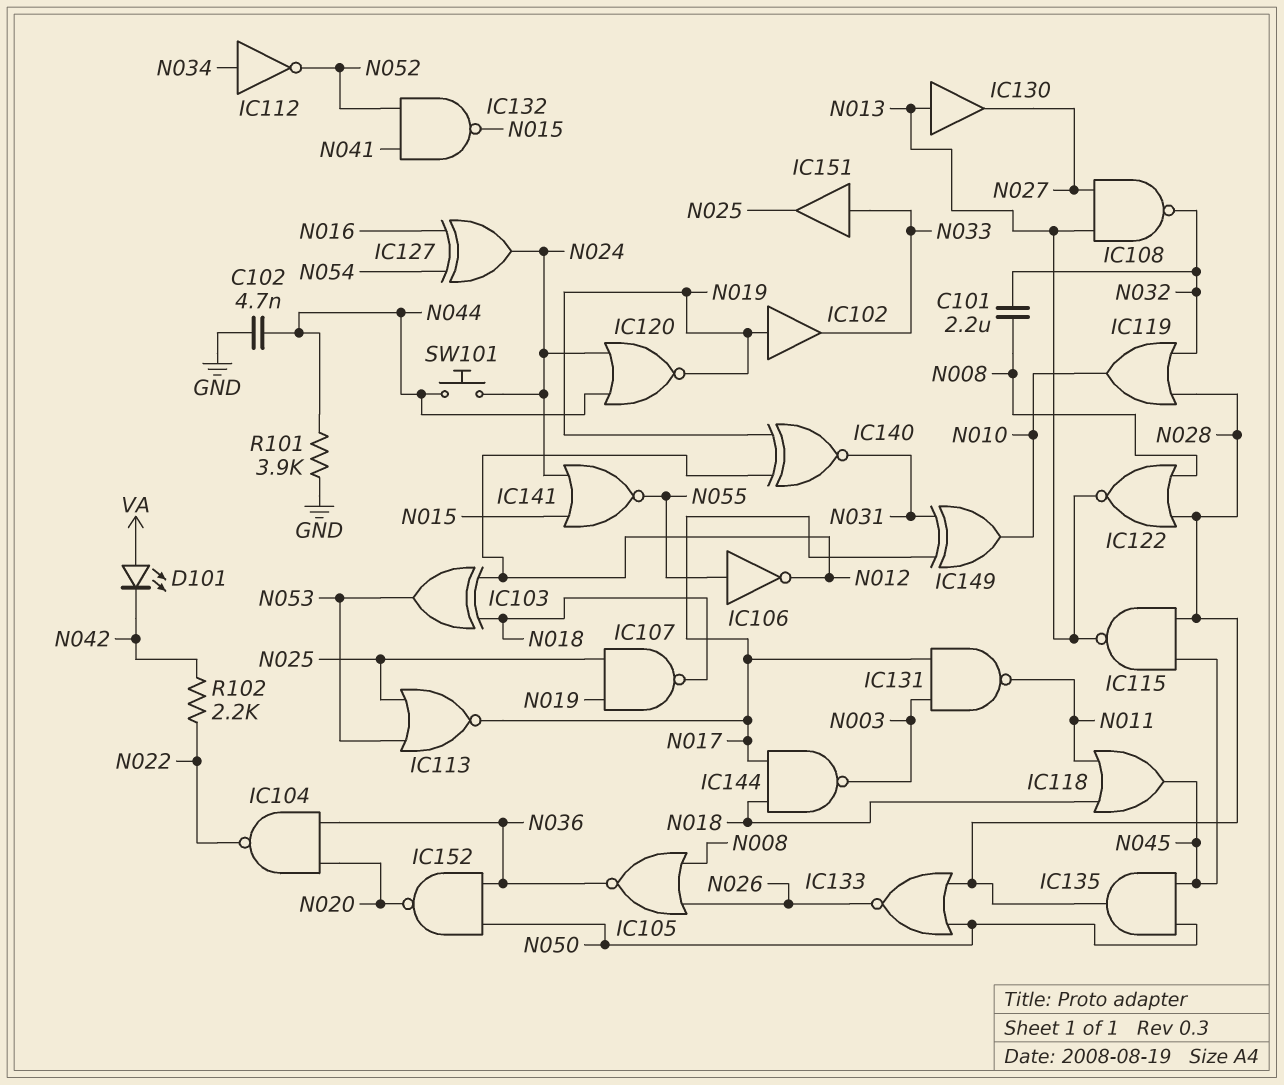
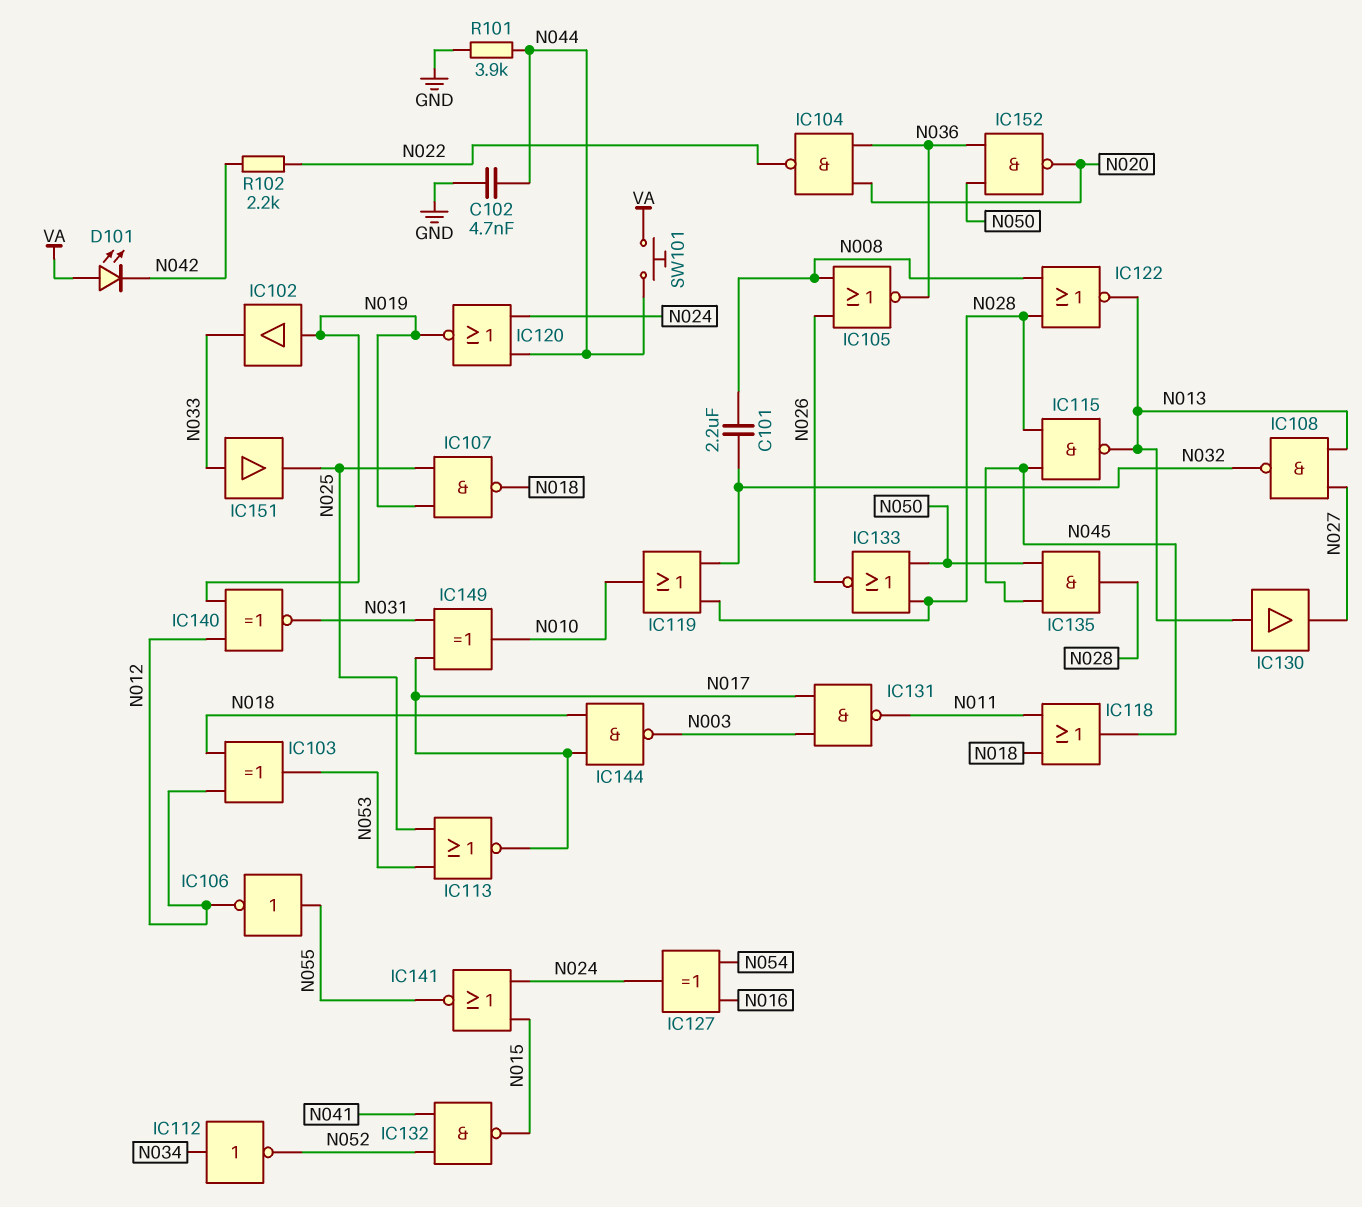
SW101: button (N024, N044) -> button (N044, VA)

